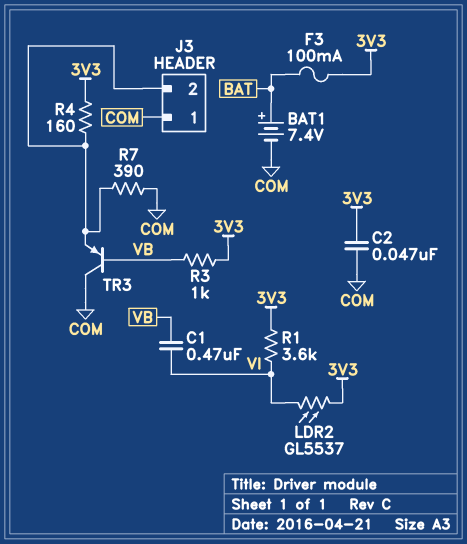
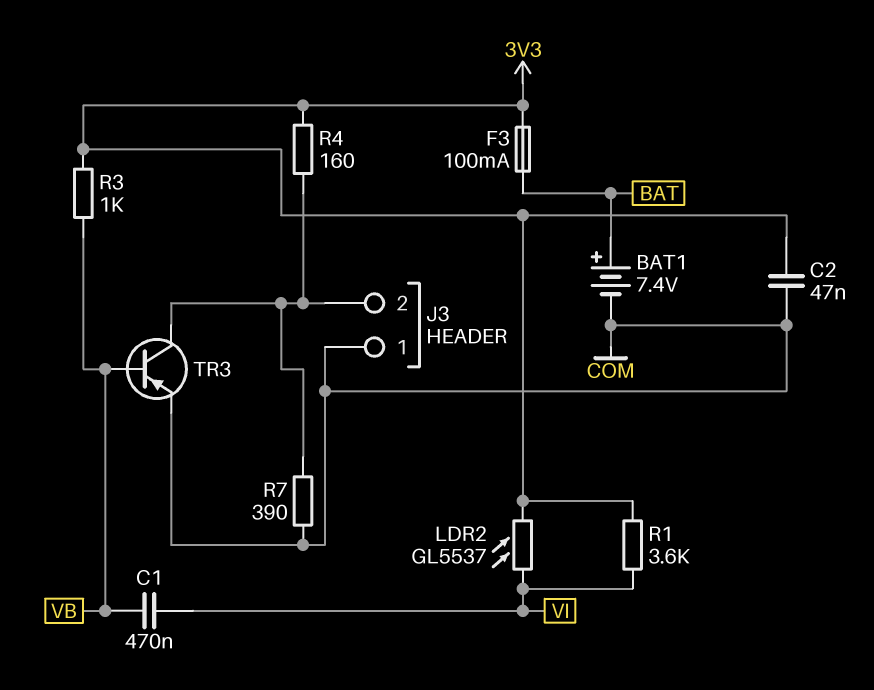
TR3: PNP (B VB, C COM, E J3/2) -> PNP (B VB, C J3/2, E COM)

